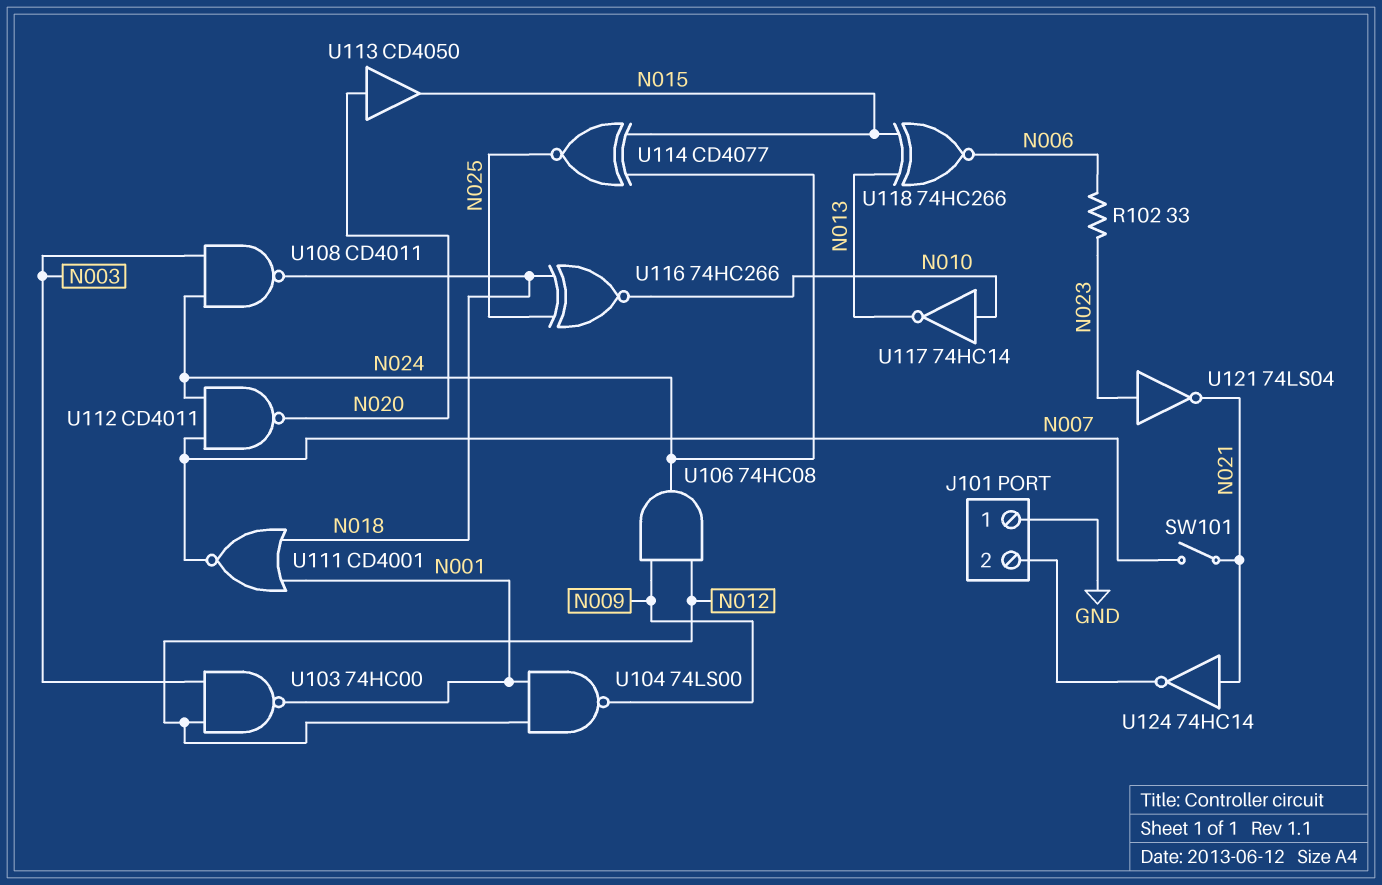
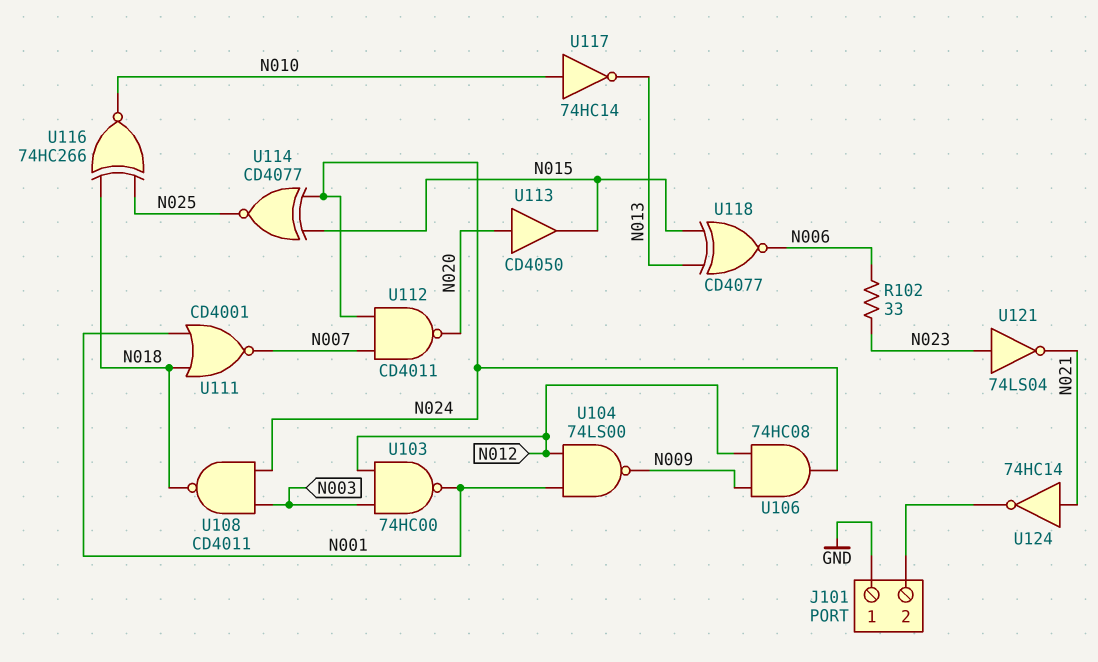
SW101: switch (N007, N021) -> none
U118: XNOR 74HC266 (in N013, in N015, out N006) -> XNOR CD4077 (in N013, in N015, out N006)

